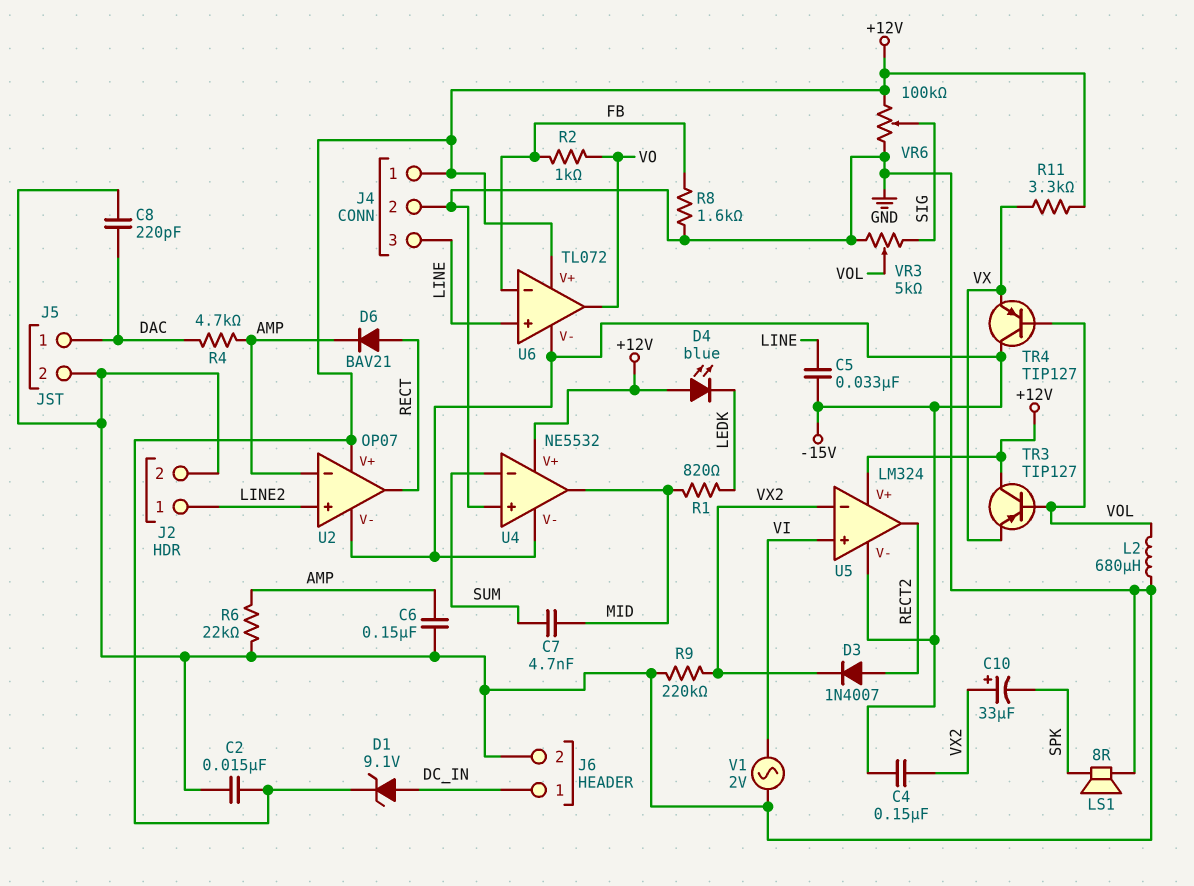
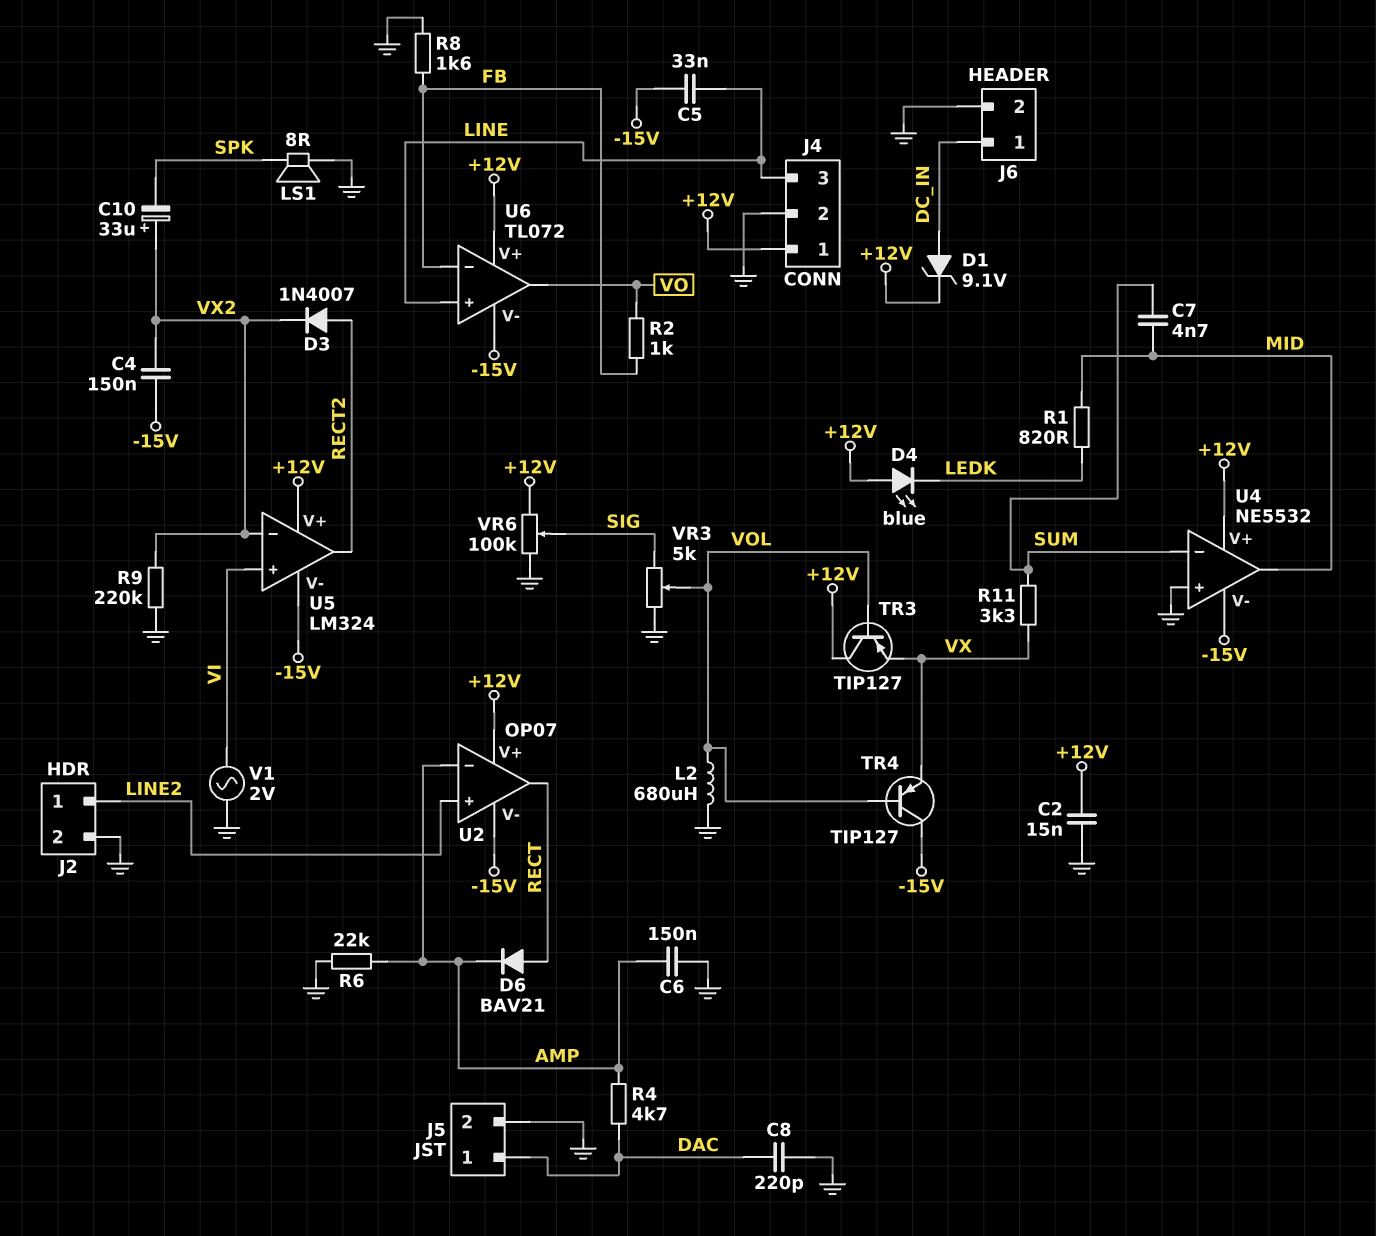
R11: 3.3k (+12V, VX) -> 3.3k (SUM, VX)

